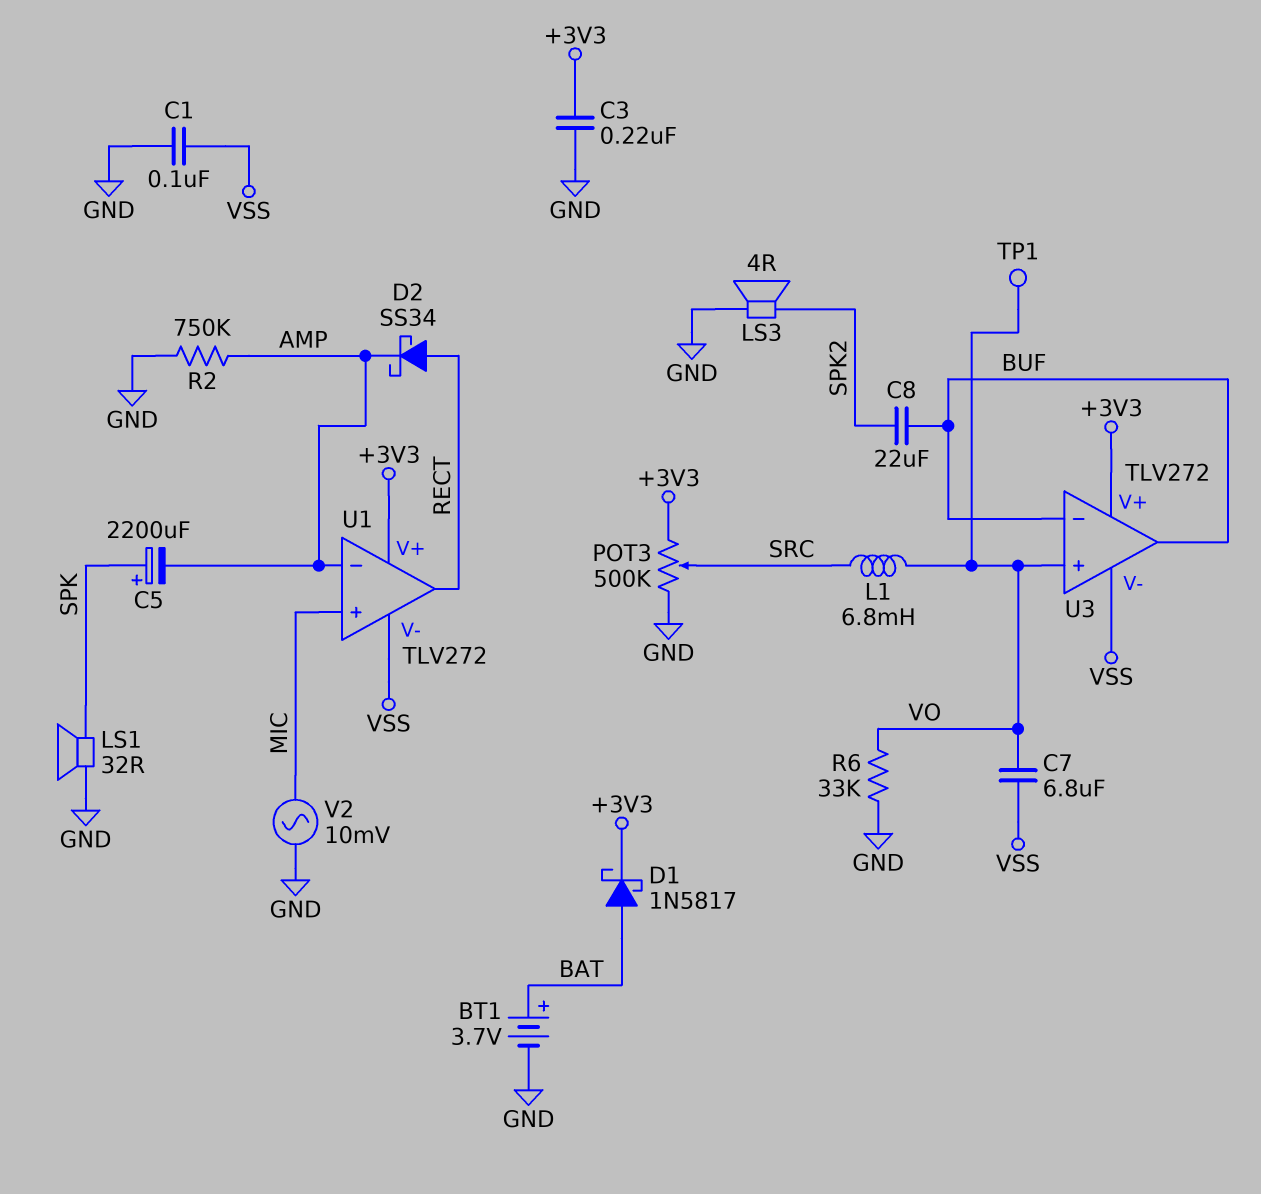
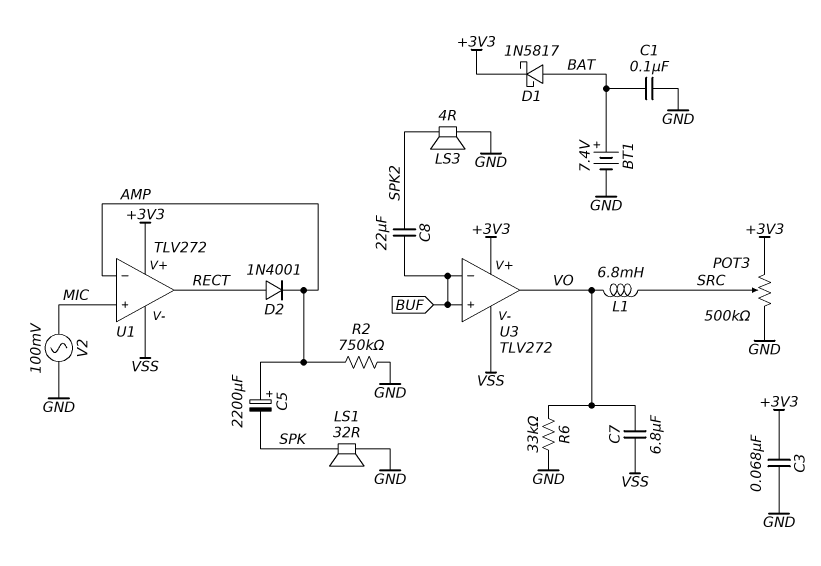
BT1: 3.7V (plus BAT, minus GND) -> 7.4V (plus BAT, minus GND)
C1: 100nF (GND, VSS) -> 100nF (BAT, GND)
C3: 220nF (+3V3, GND) -> 68nF (+3V3, GND)
C5: 2200uF (plus SPK, minus AMP) -> 2200uF (plus AMP, minus SPK)
D2: schottky SS34 (A RECT, K AMP) -> diode 1N4001 (A RECT, K AMP)
TP1: test point (VO) -> none
U3 pin in+: VO -> BUF
U3 pin out: BUF -> VO
V2: AC 10mV (GND, MIC) -> AC 100mV (GND, MIC)

